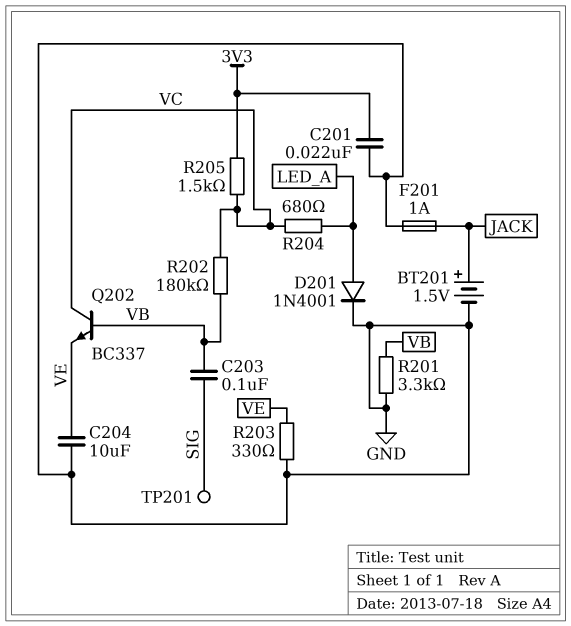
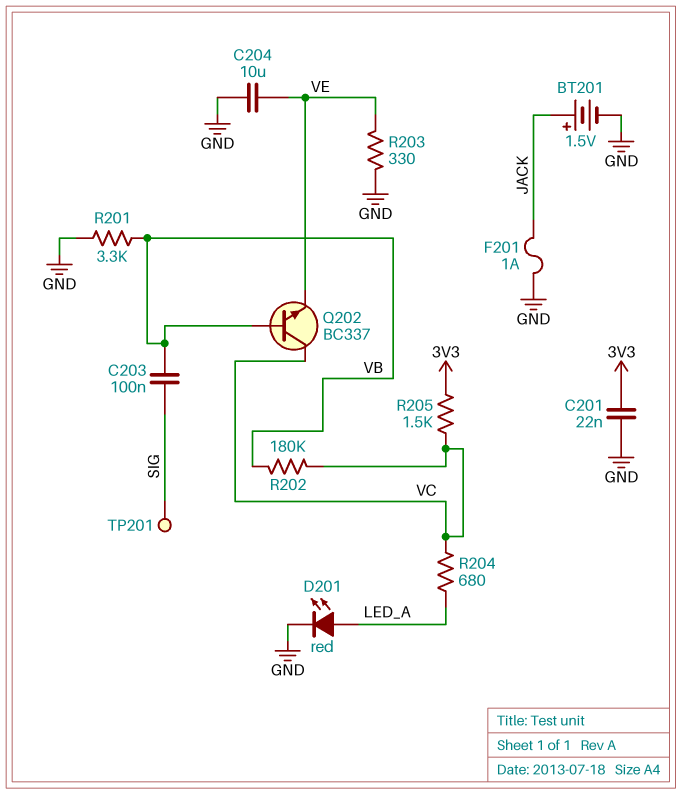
D201: diode 1N4001 (A LED_A, K GND) -> LED red (A LED_A, K GND)

